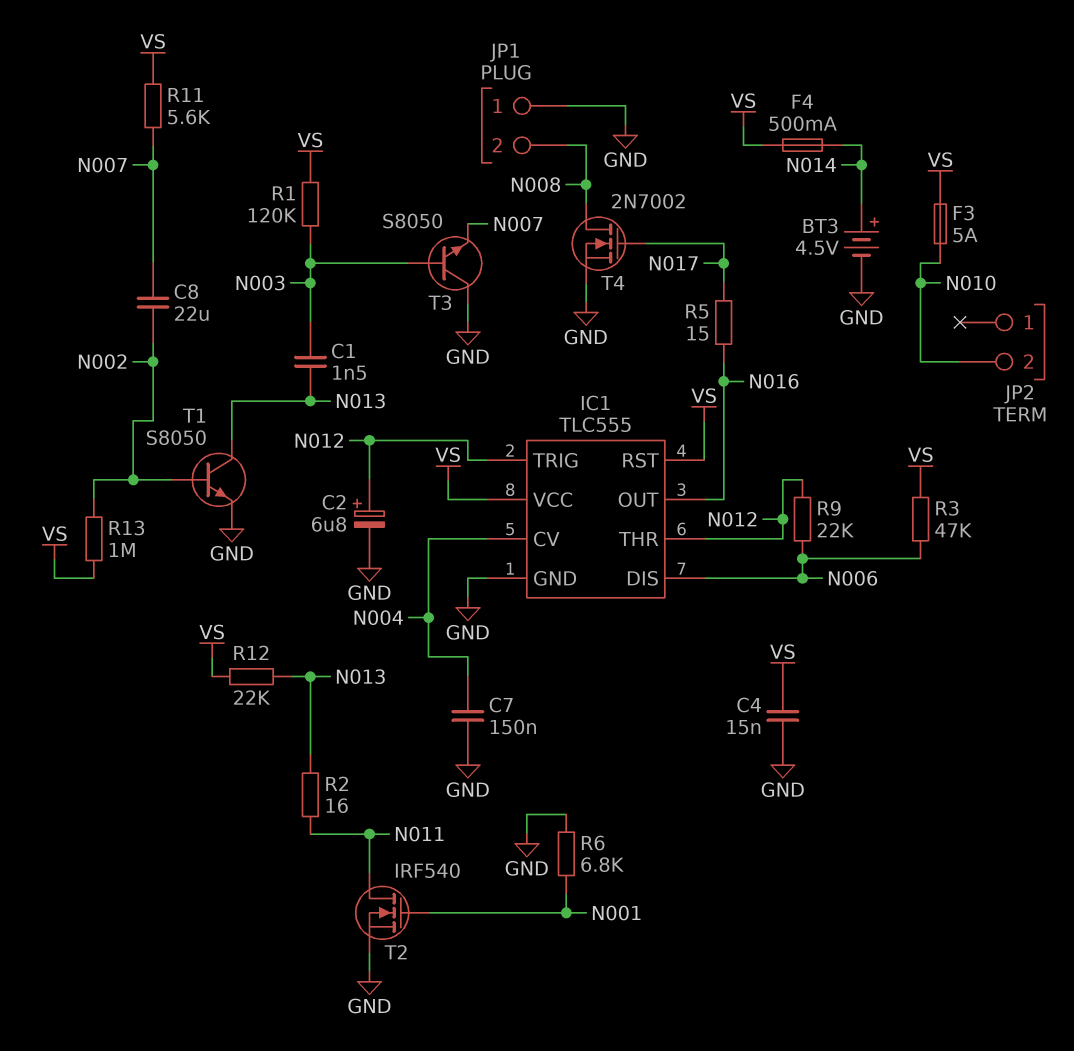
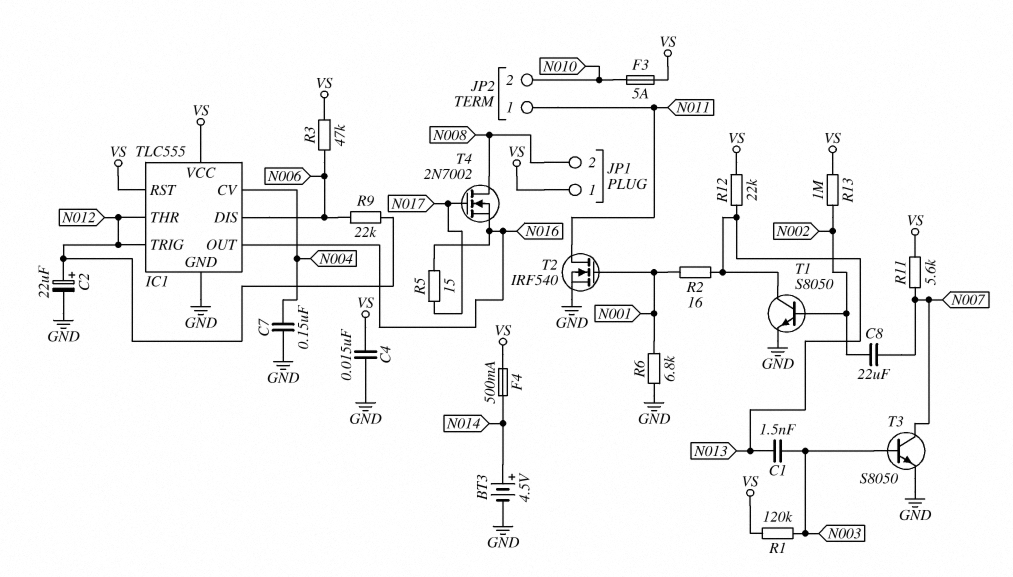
C2: 6.8uF (plus N012, minus GND) -> 22uF (plus N012, minus GND)
JP1 pin 1: GND -> VS
JP2 pin 1: none -> N011
R2: 16 (N011, N013) -> 16 (N001, N013)
T3: NPN S8050 (B N003, C GND, E N007) -> NPN S8050 (B N003, C N007, E GND)
T4: NMOS 2N7002 (G N017, D N008, S GND) -> NMOS 2N7002 (G N017, D N008, S N016)

